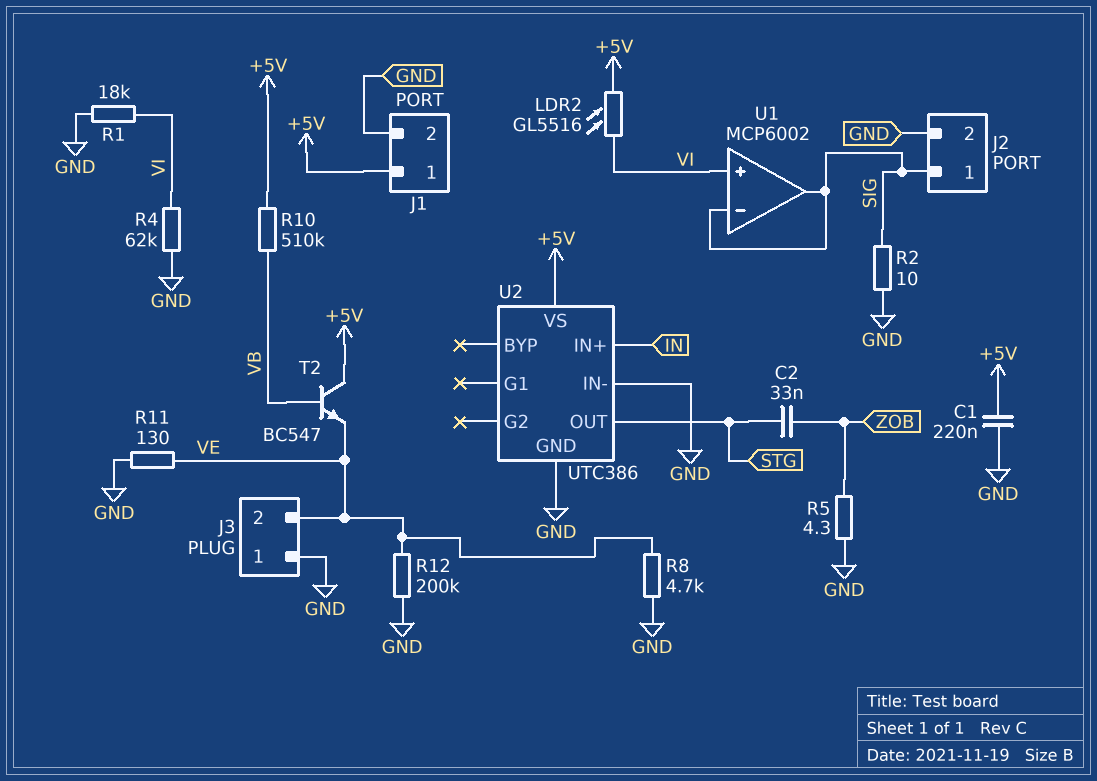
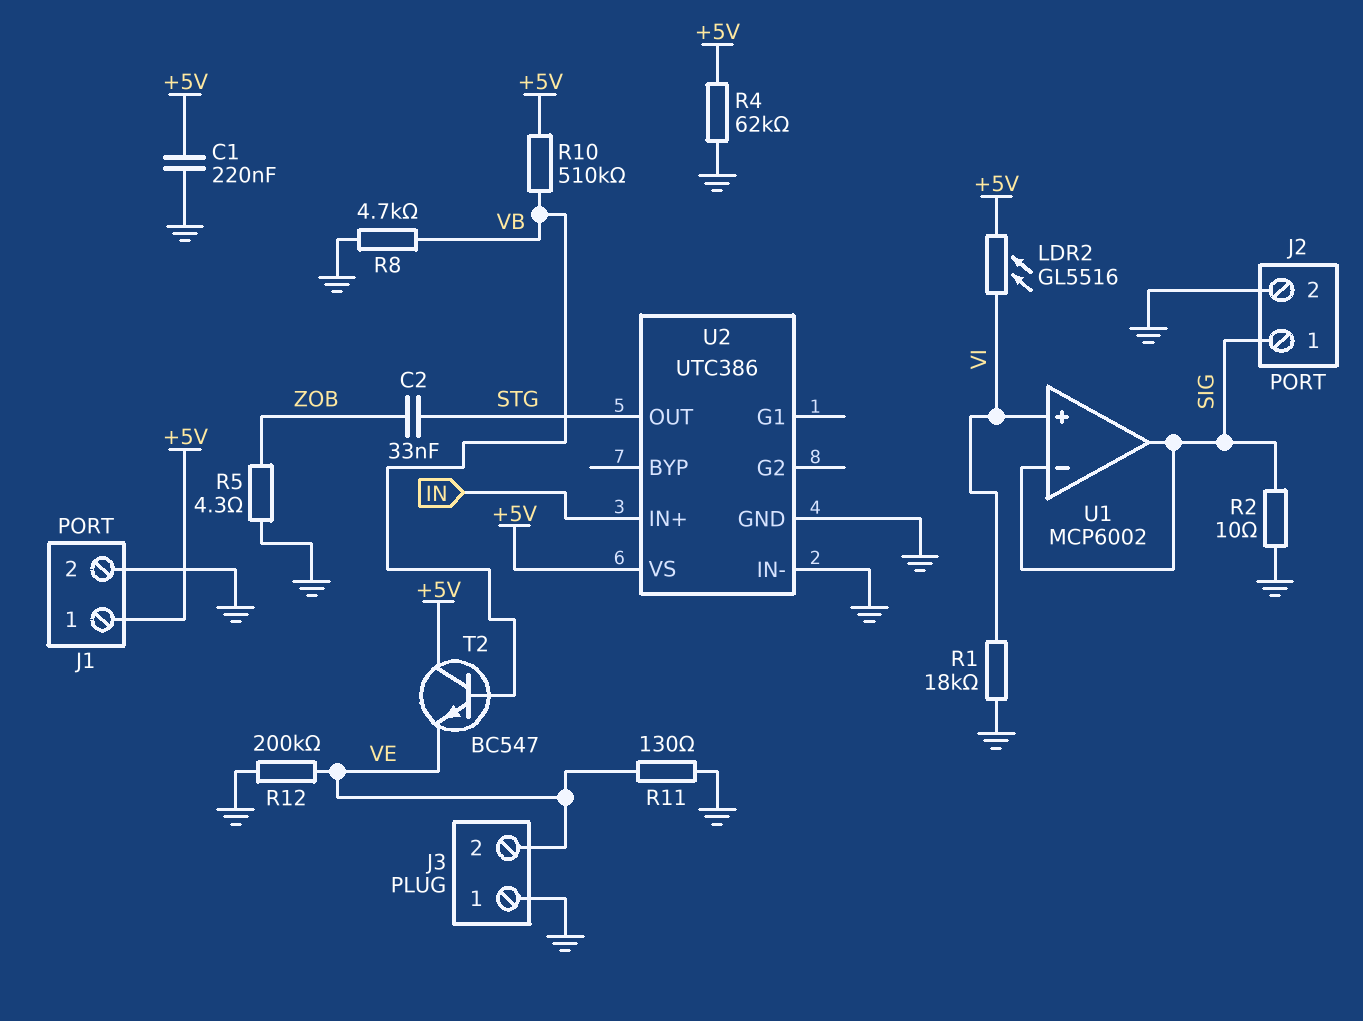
R4: 62k (GND, VI) -> 62k (+5V, GND)
R8: 4.7k (GND, VE) -> 4.7k (GND, VB)

